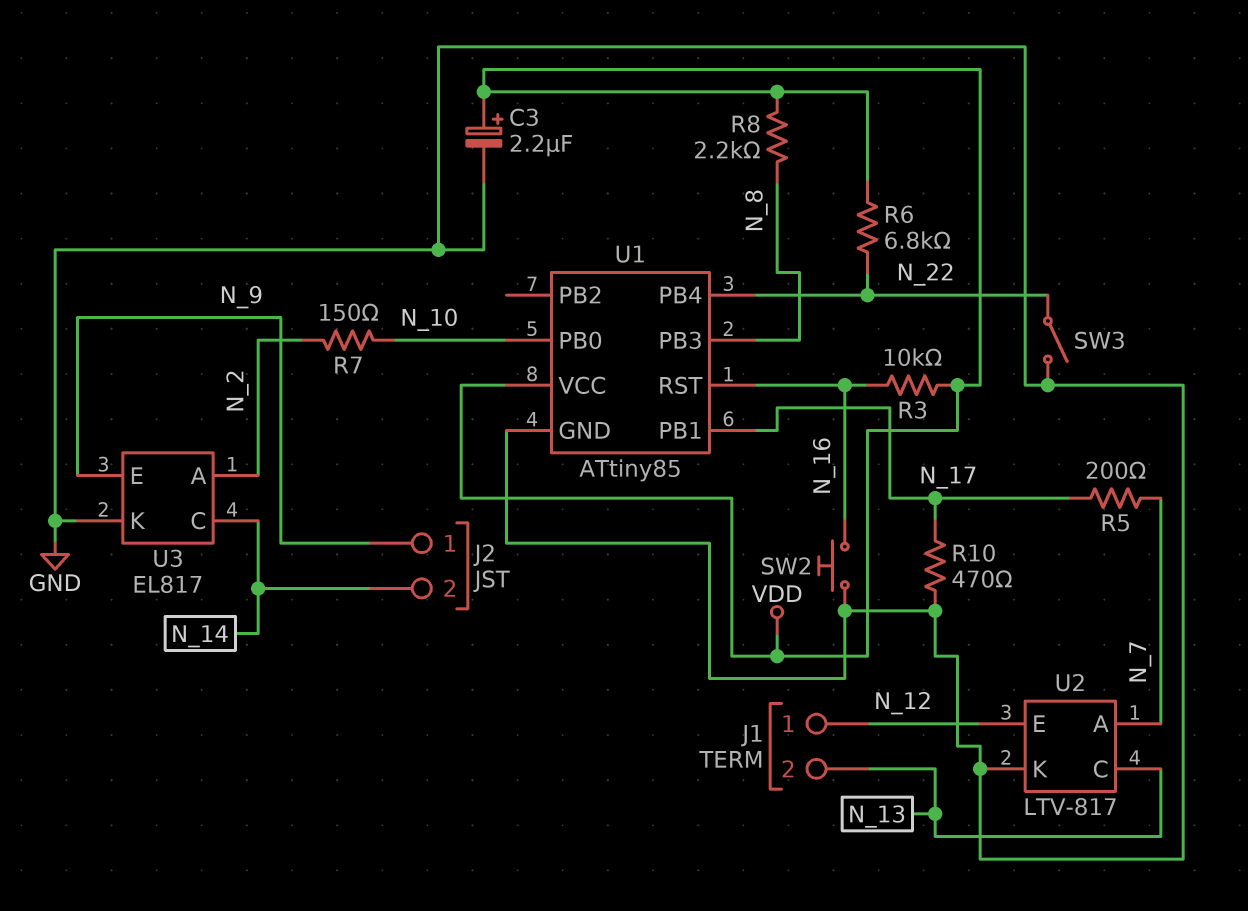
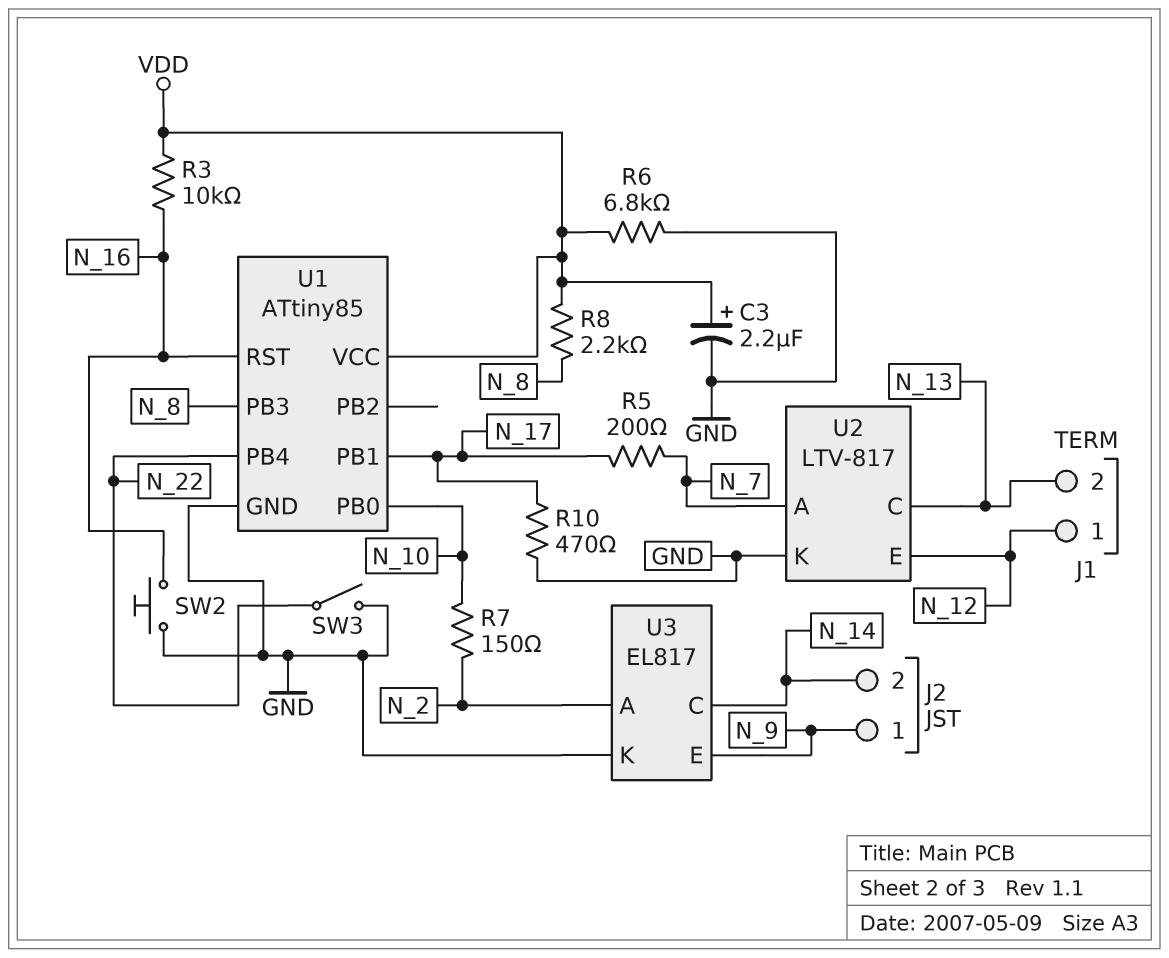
R6: 6.8k (N_22, VDD) -> 6.8k (GND, VDD)

